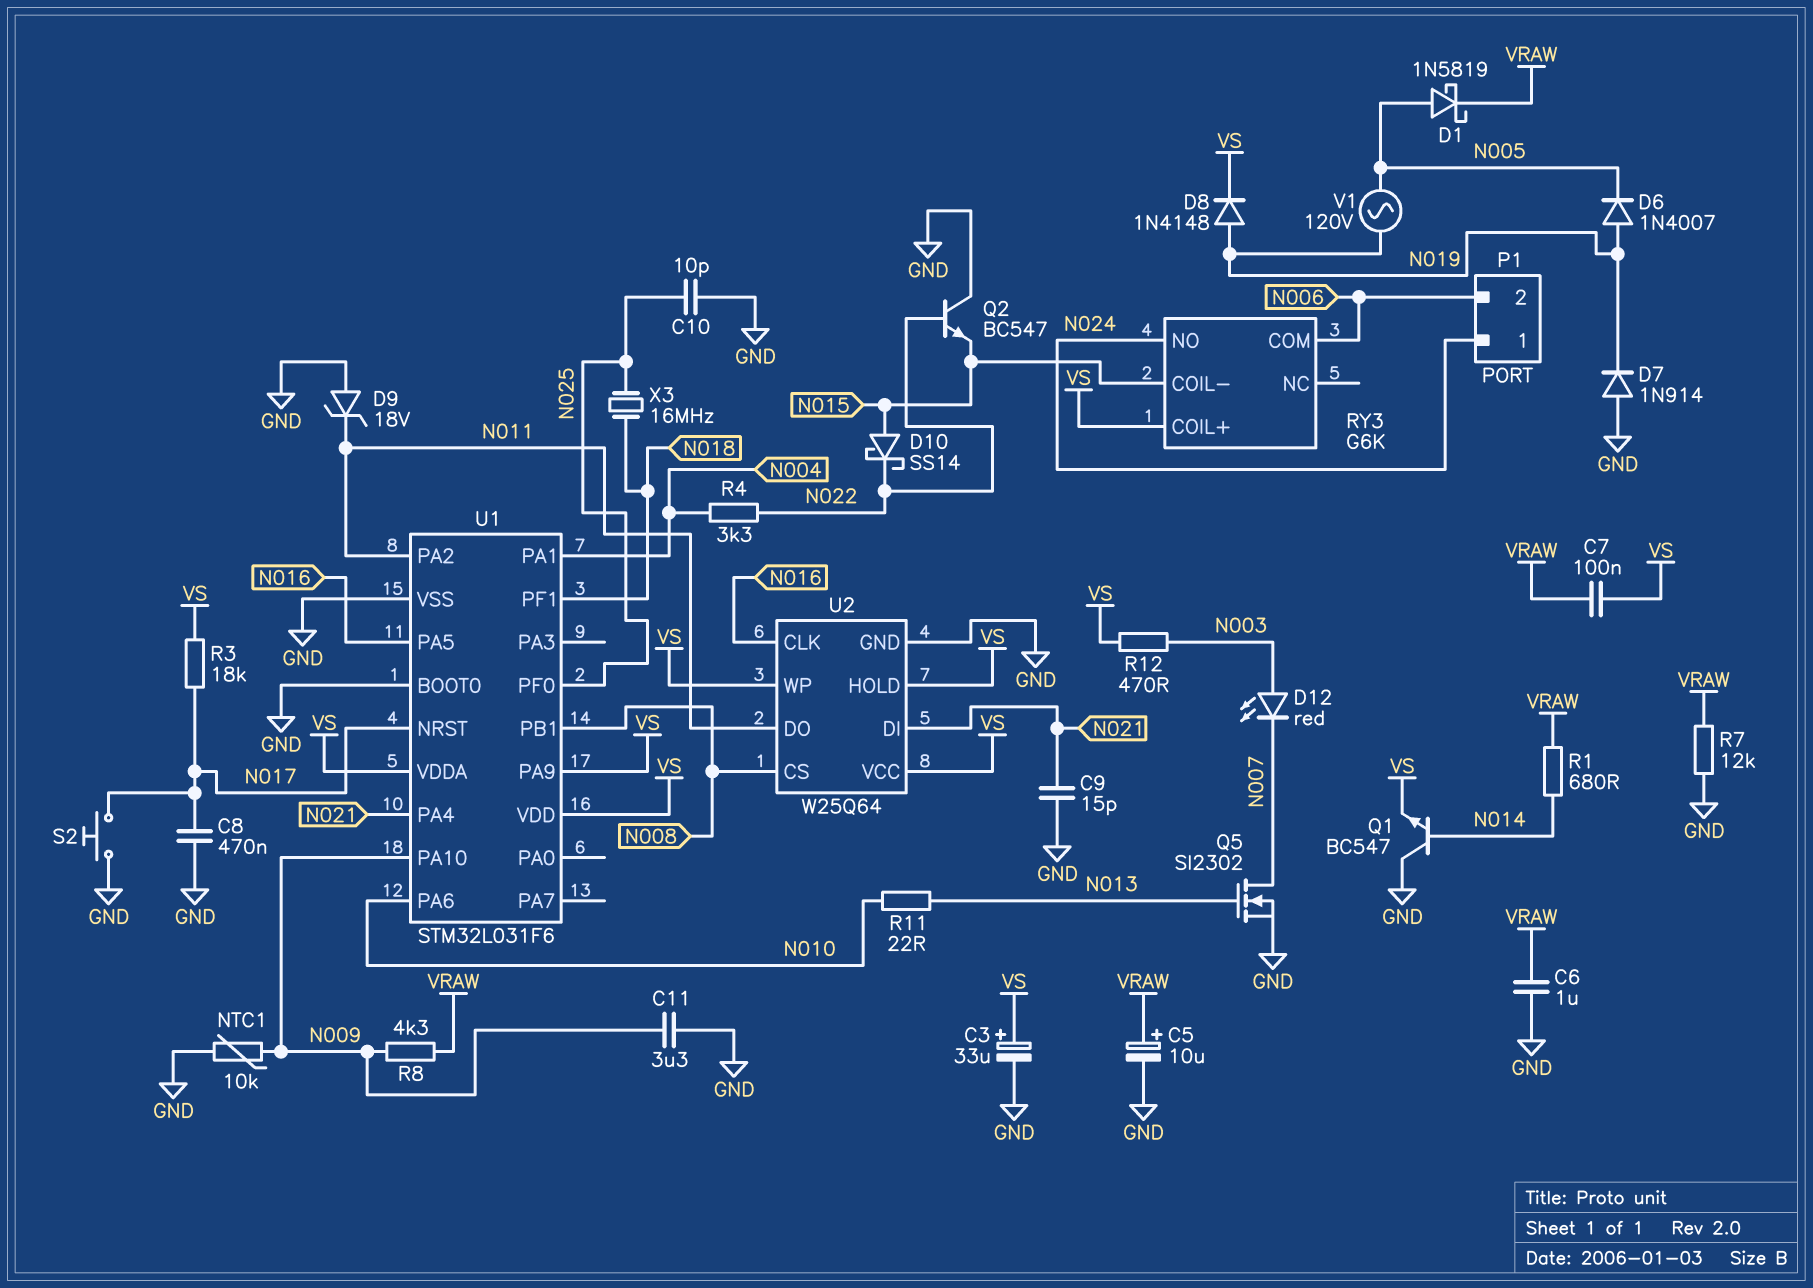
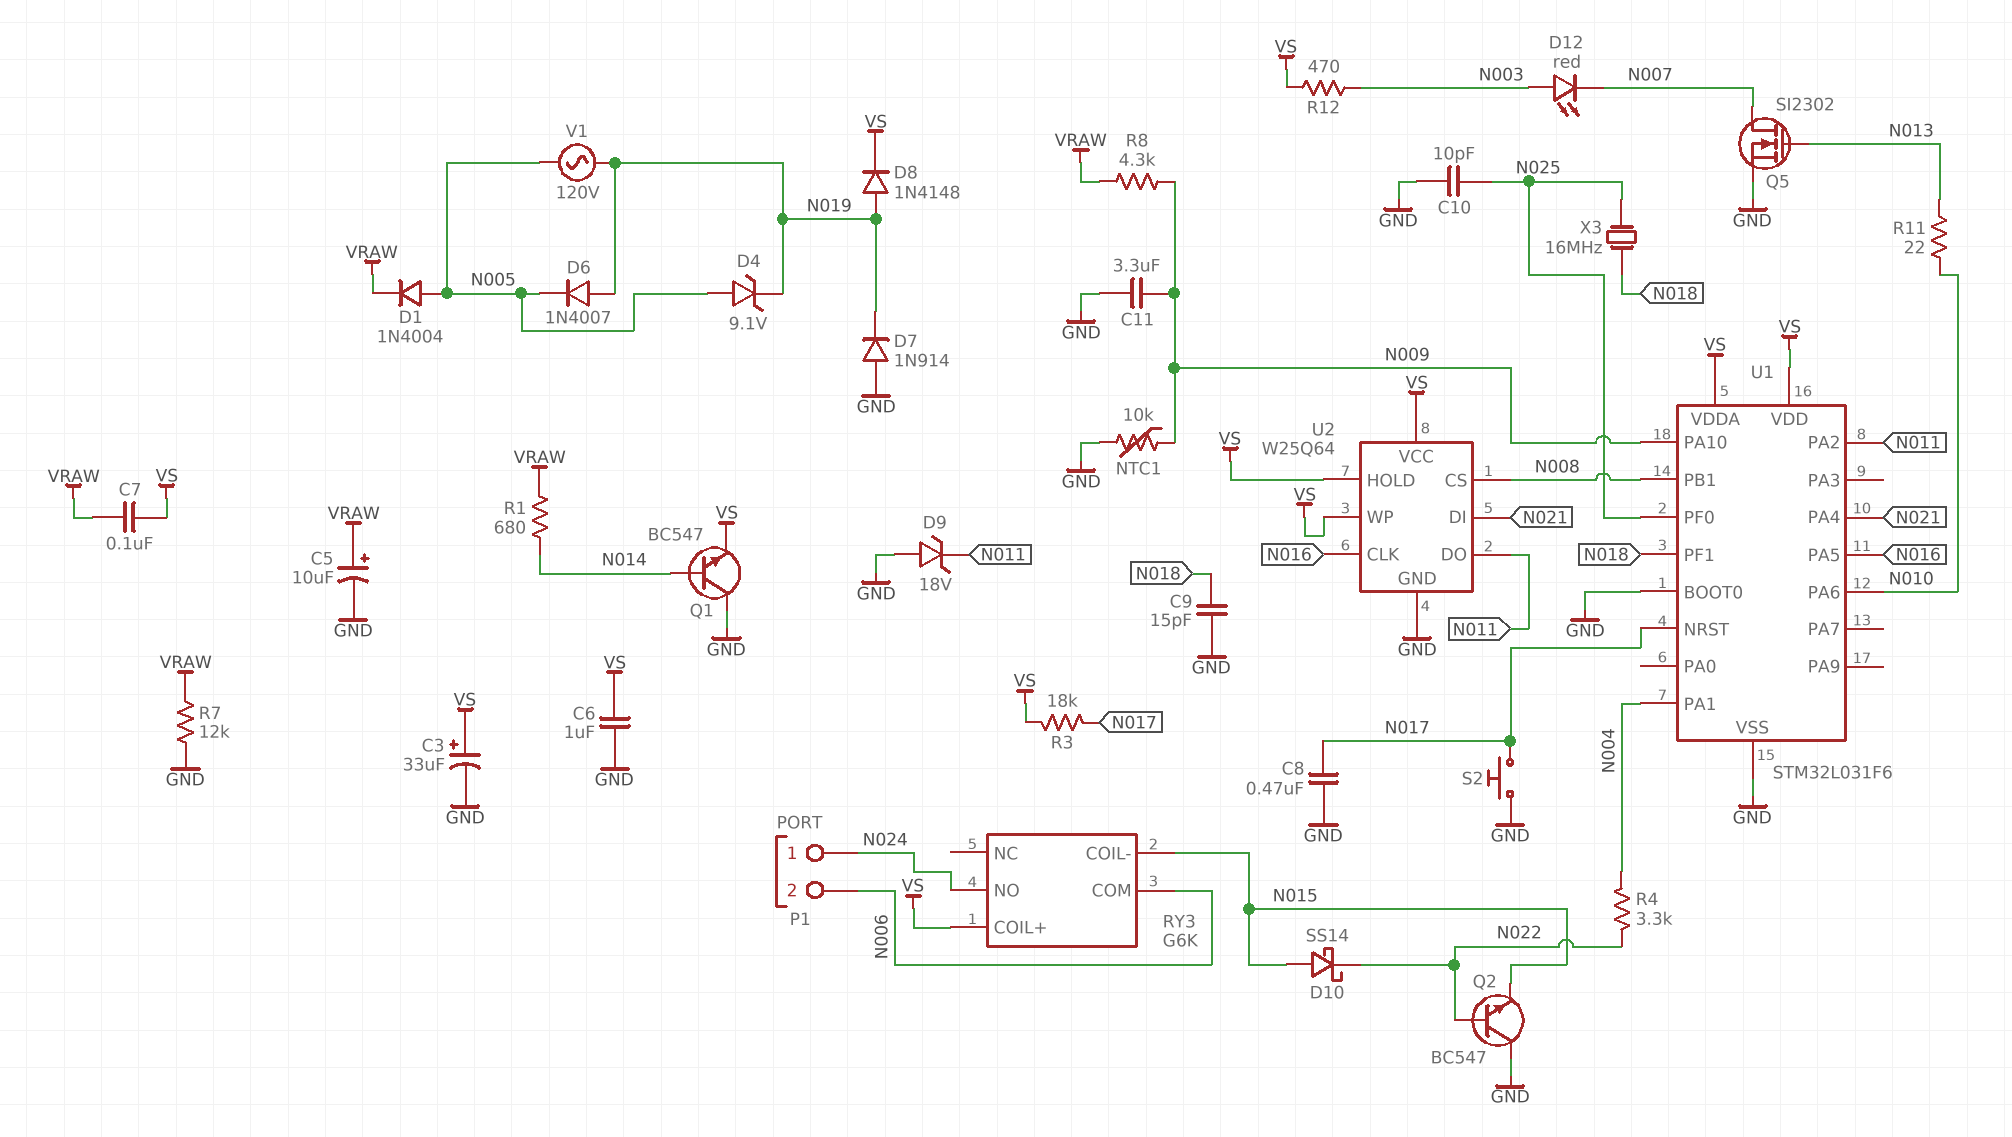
C6: 1uF (GND, VRAW) -> 1uF (GND, VS)
C9: 15pF (GND, N021) -> 15pF (GND, N018)
D1: schottky 1N5819 (A N005, K VRAW) -> diode 1N4004 (A N005, K VRAW)
D4: none -> zener 9.1V (A N005, K N019)
U1 pin PA9: VS -> none

